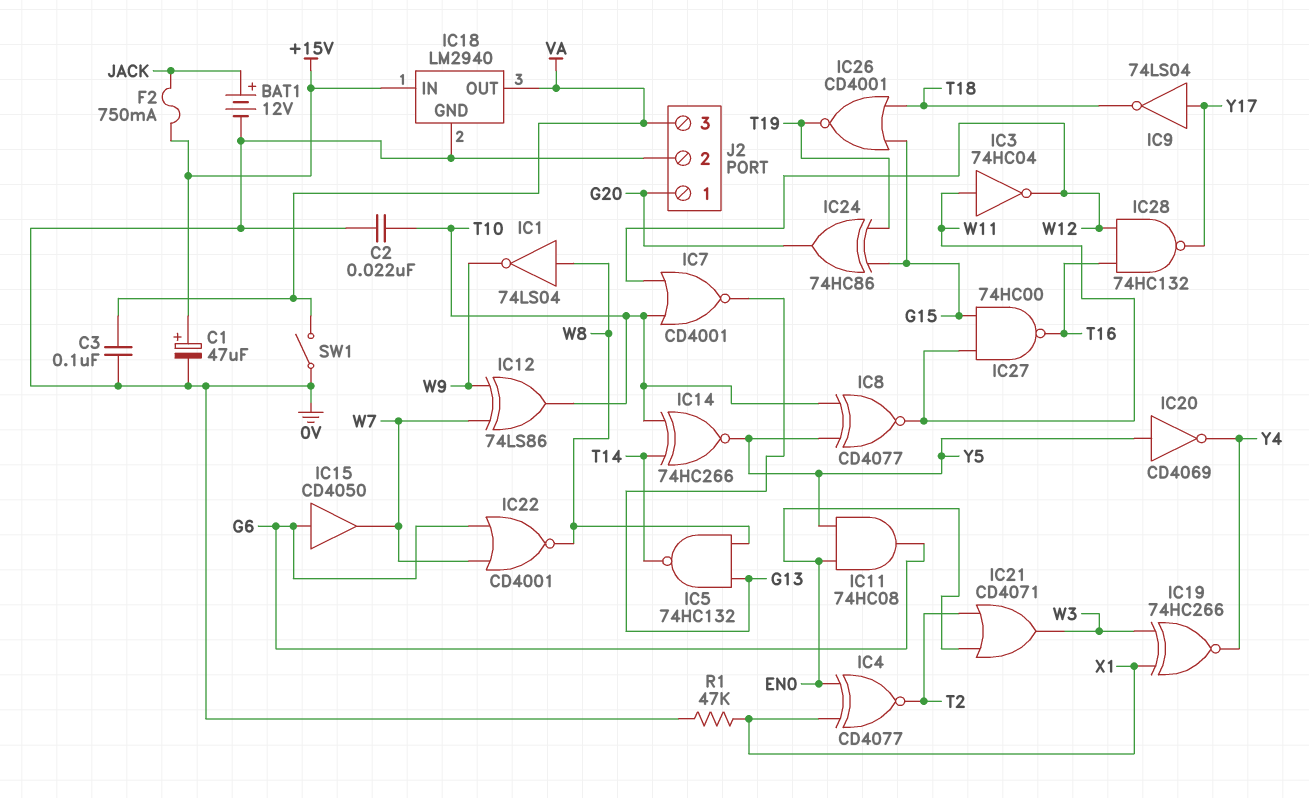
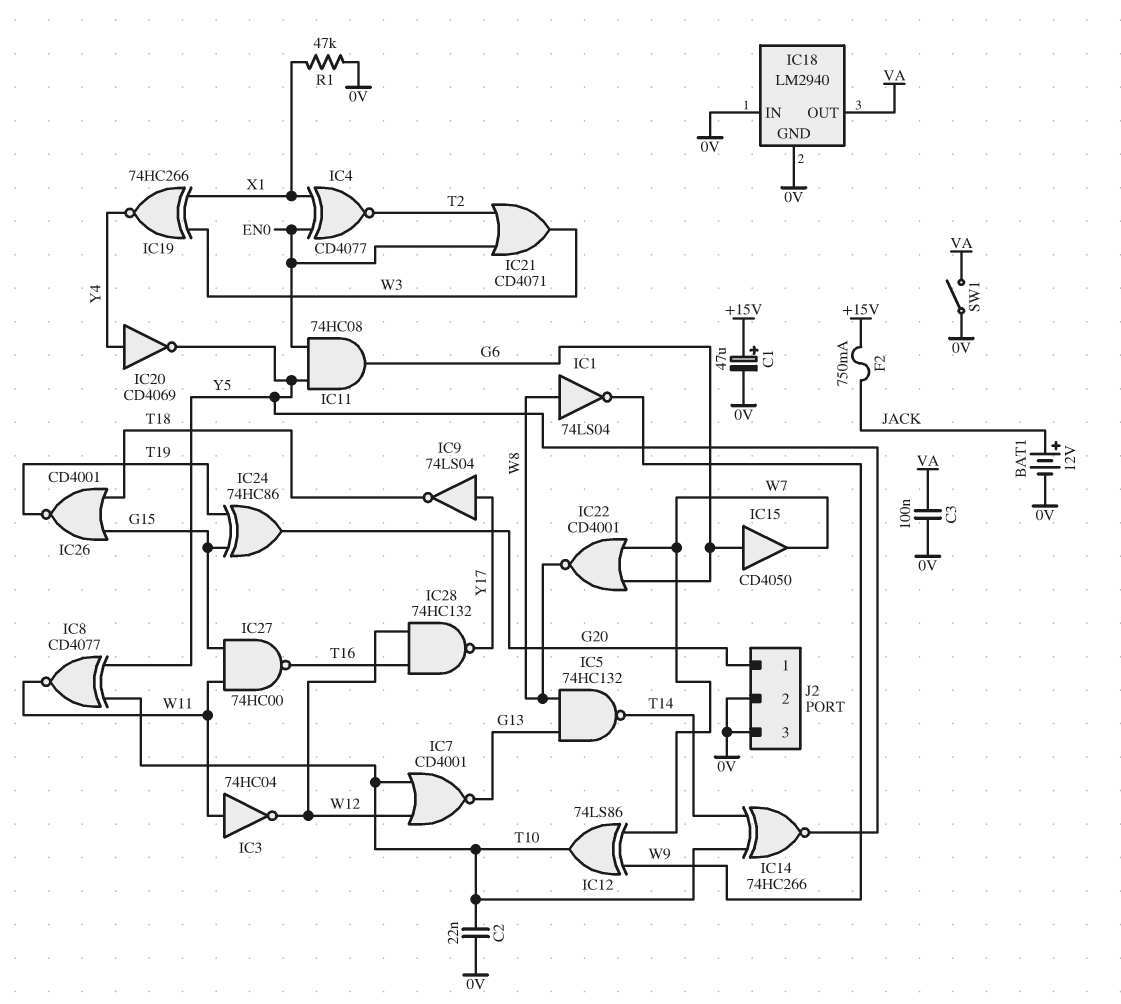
IC18 pin IN: +15V -> 0V
IC20: NOT CD4069 (in Y5, out Y4) -> NOT CD4069 (in Y4, out Y5)
J2 pin 3: VA -> 0V

